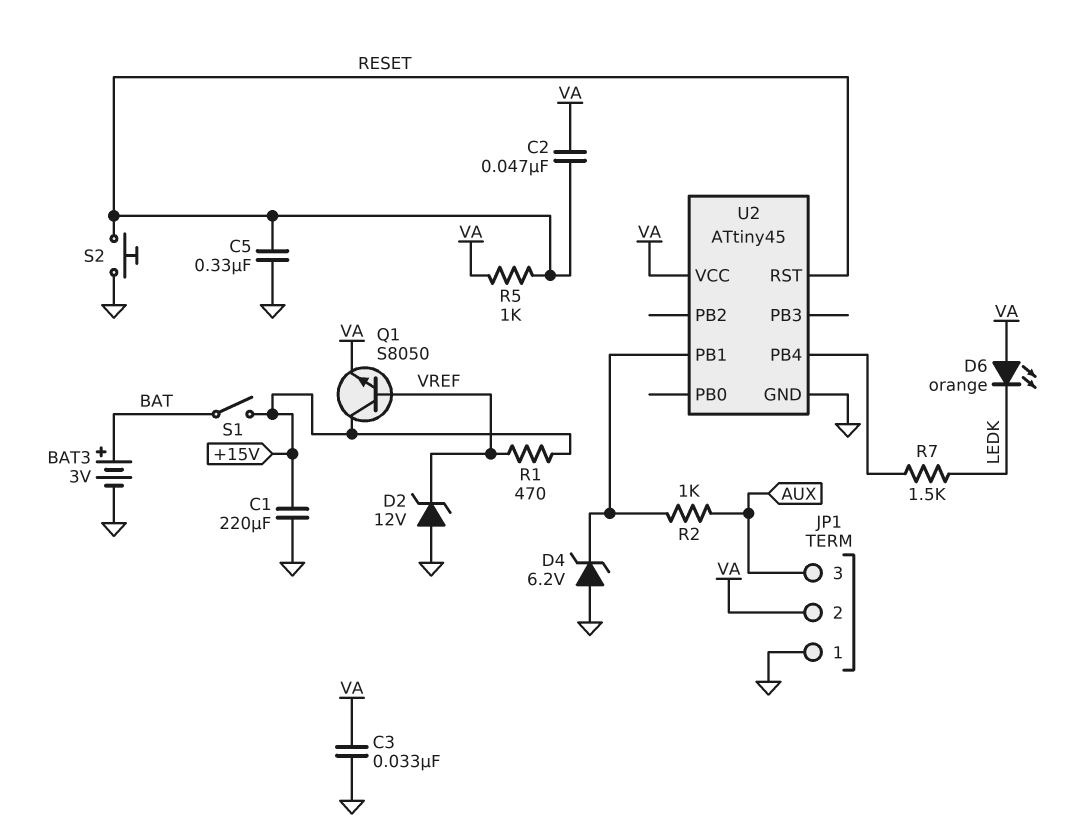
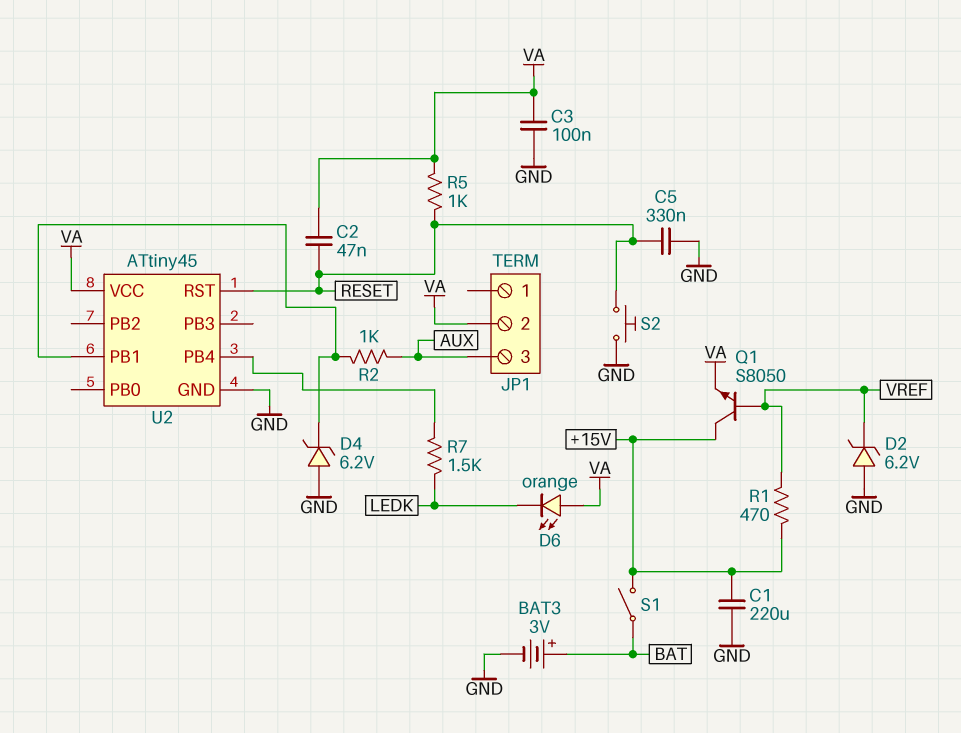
C3: 33nF (GND, VA) -> 100nF (GND, VA)
D2: zener 12V (A GND, K VREF) -> zener 6.2V (A GND, K VREF)
JP1 pin 1: GND -> none

